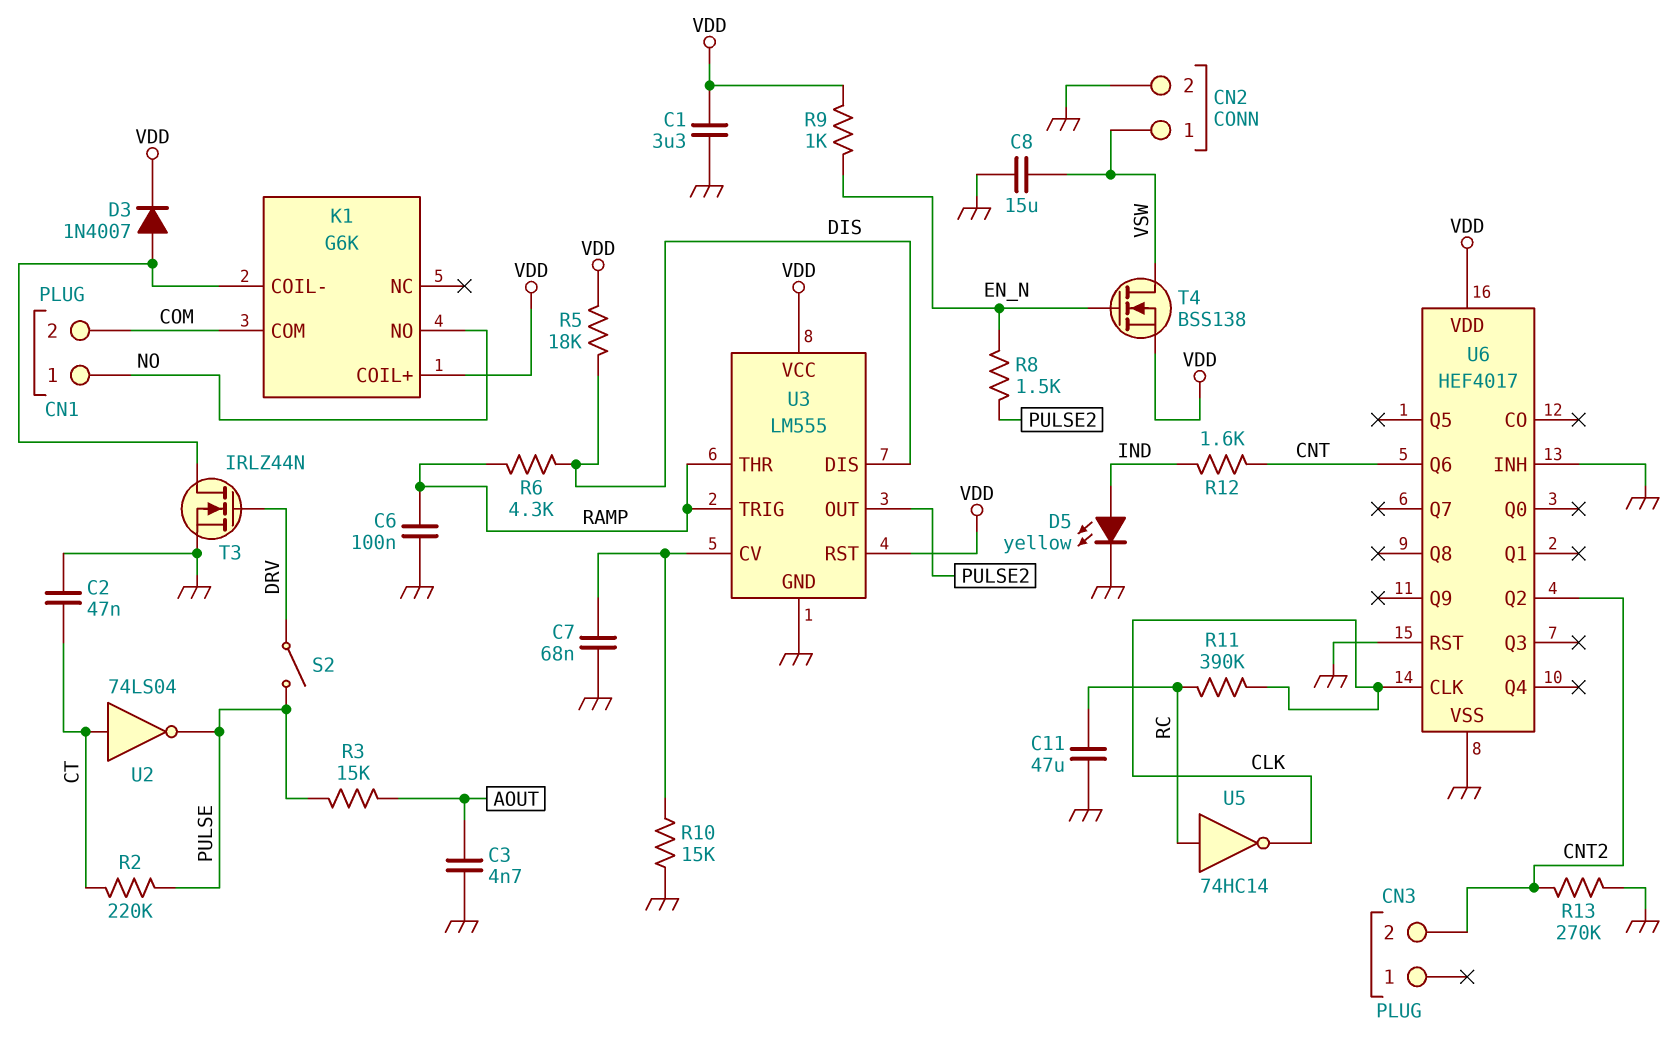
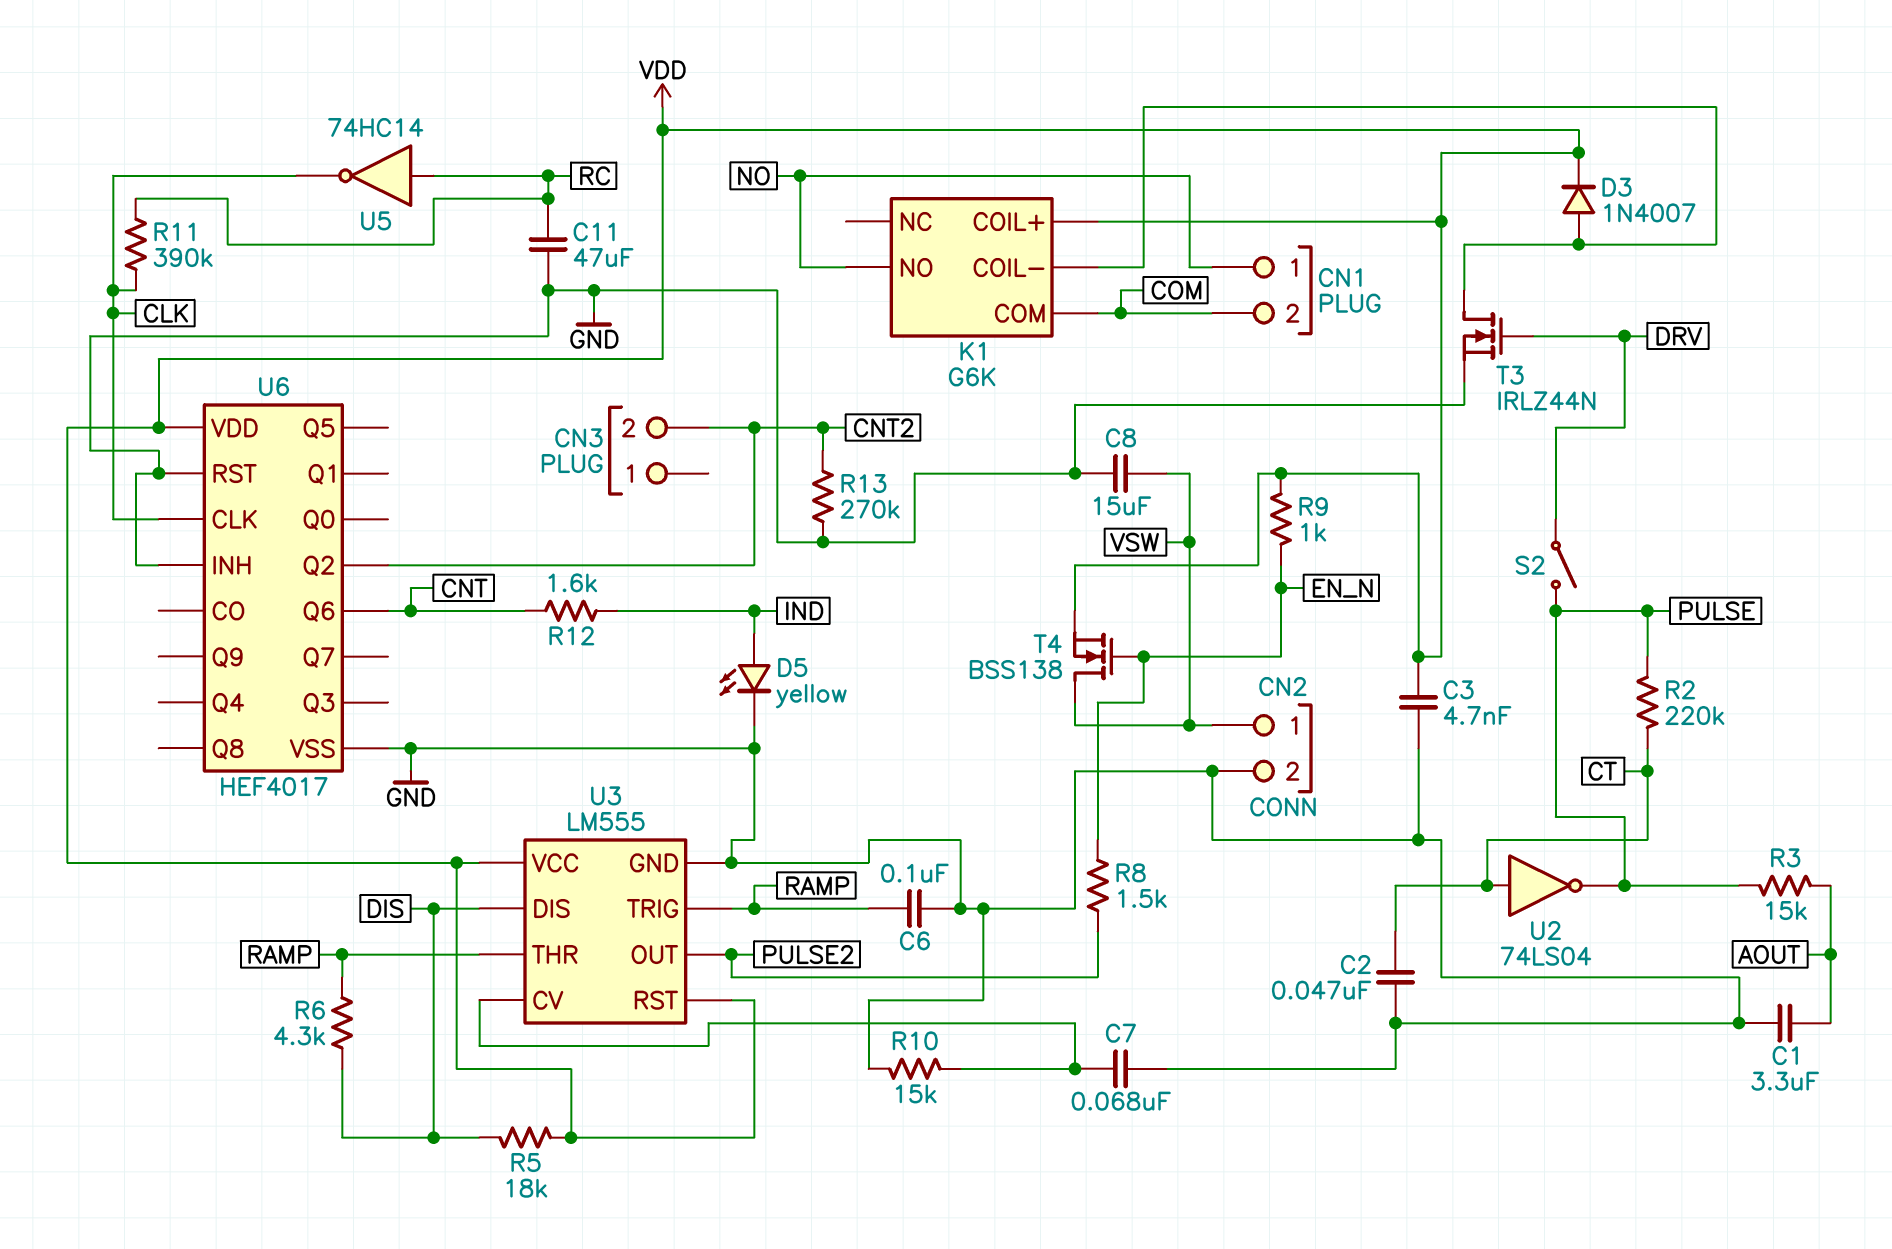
C1: 3.3uF (GND, VDD) -> 3.3uF (AOUT, GND)
C3: 4.7nF (AOUT, GND) -> 4.7nF (GND, VDD)

